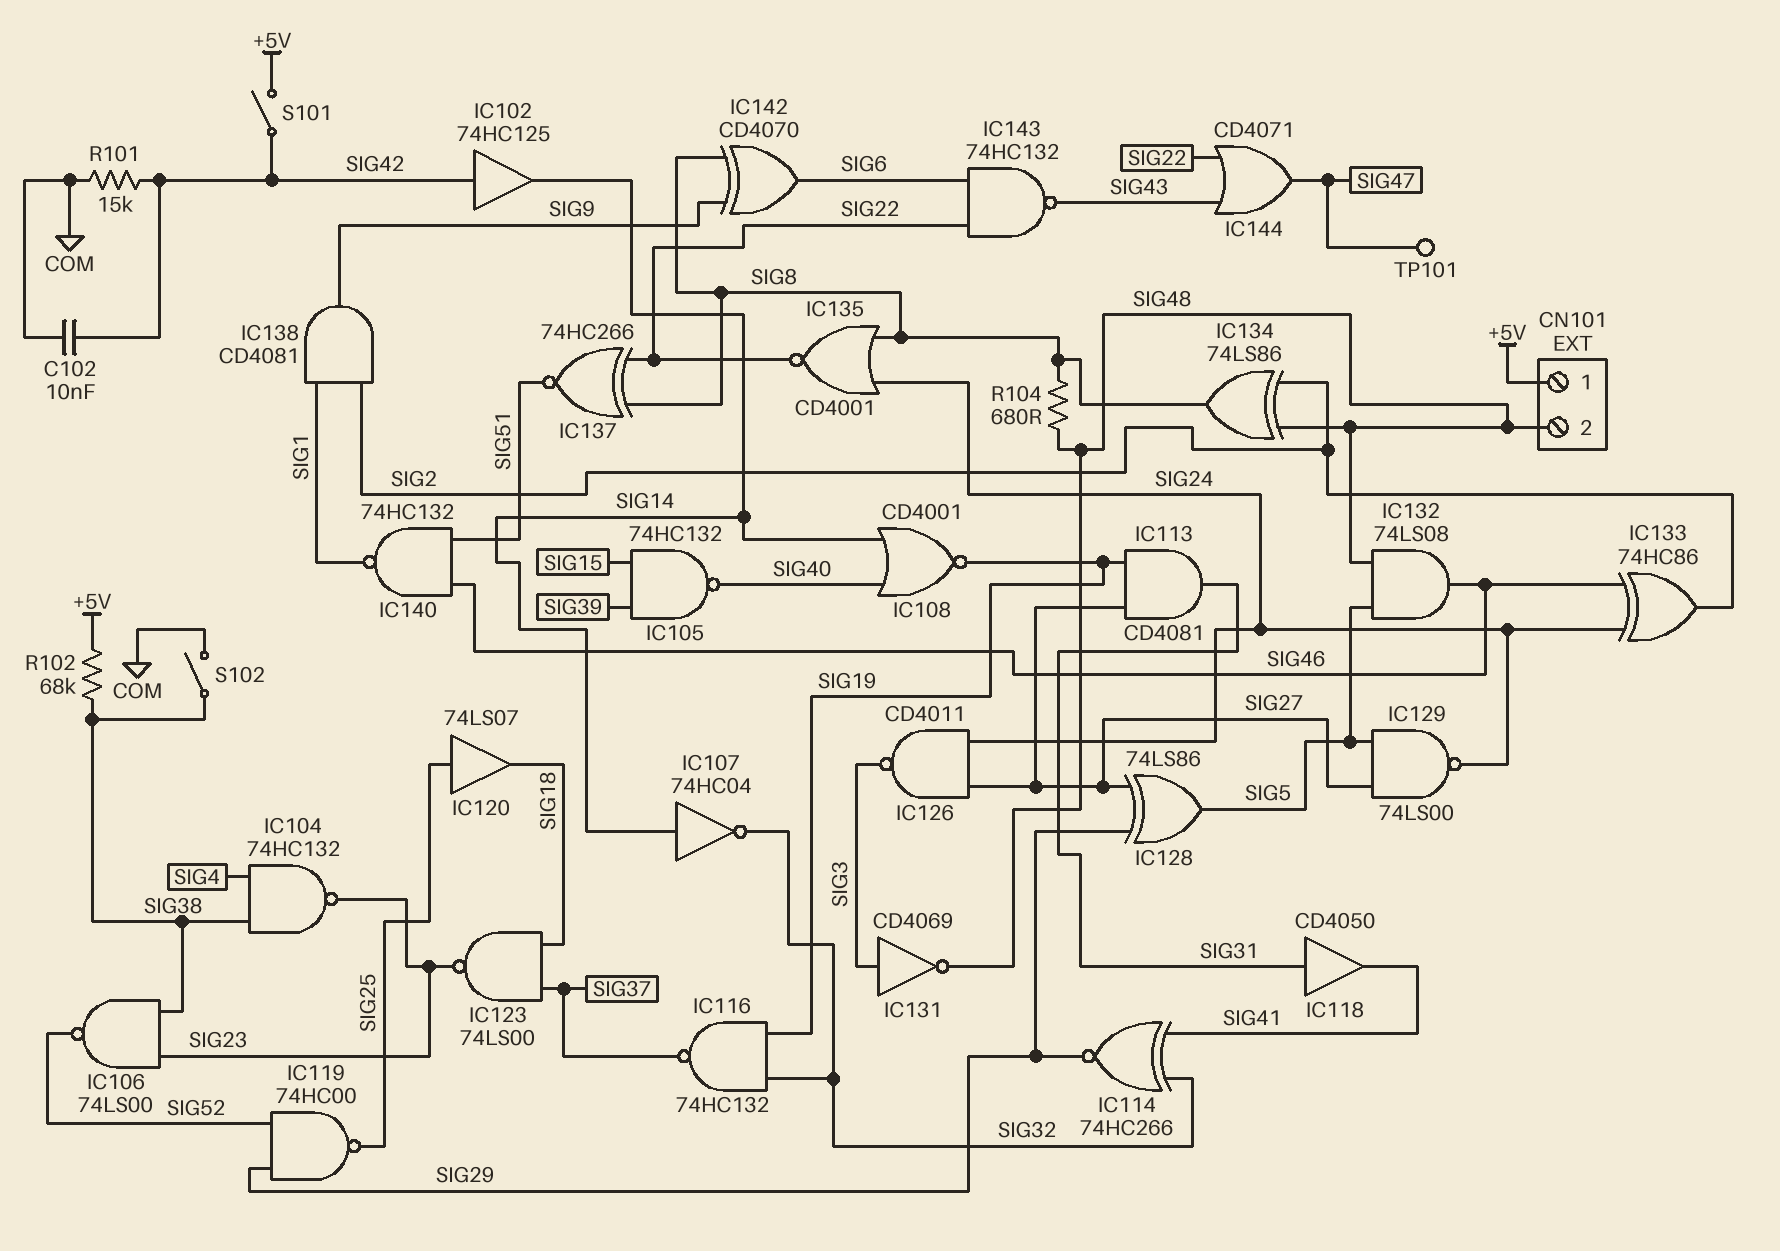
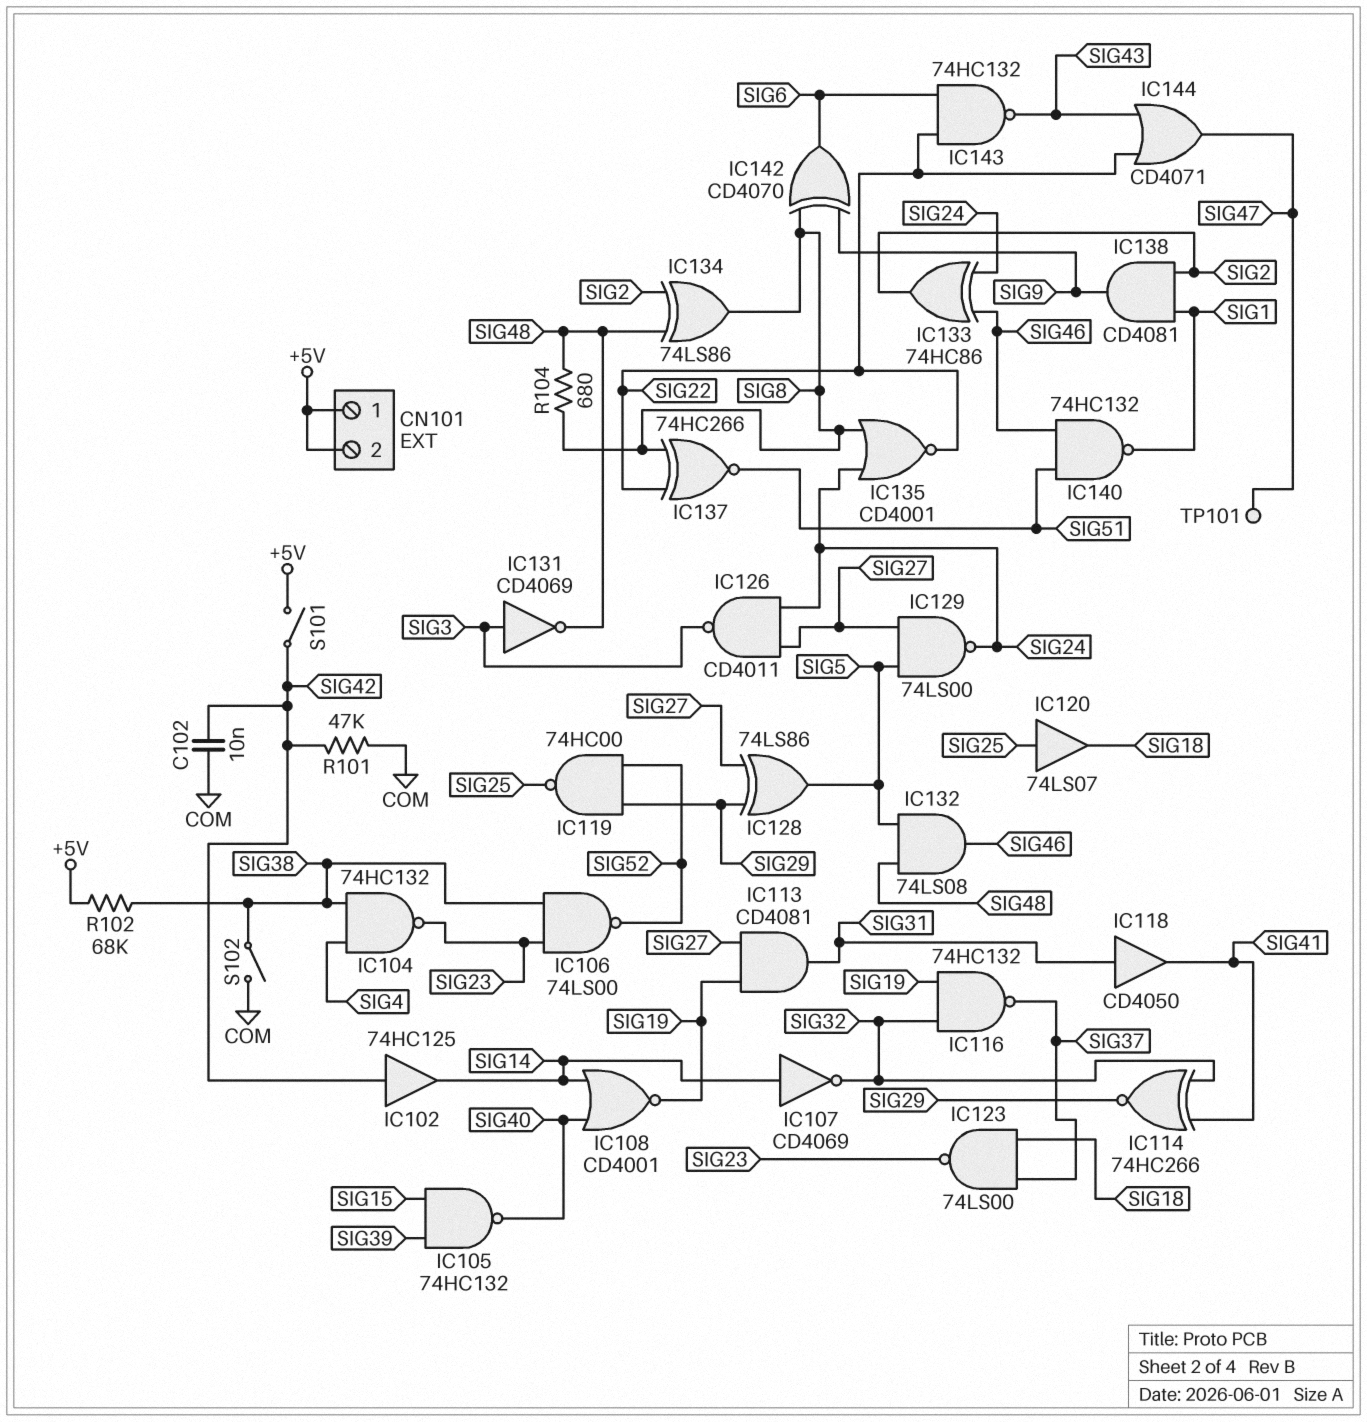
CN101 pin 2: SIG48 -> +5V
IC107: NOT 74HC04 (in SIG14, out SIG32) -> NOT CD4069 (in SIG14, out SIG32)
R101: 15k (COM, SIG42) -> 47k (COM, SIG42)

